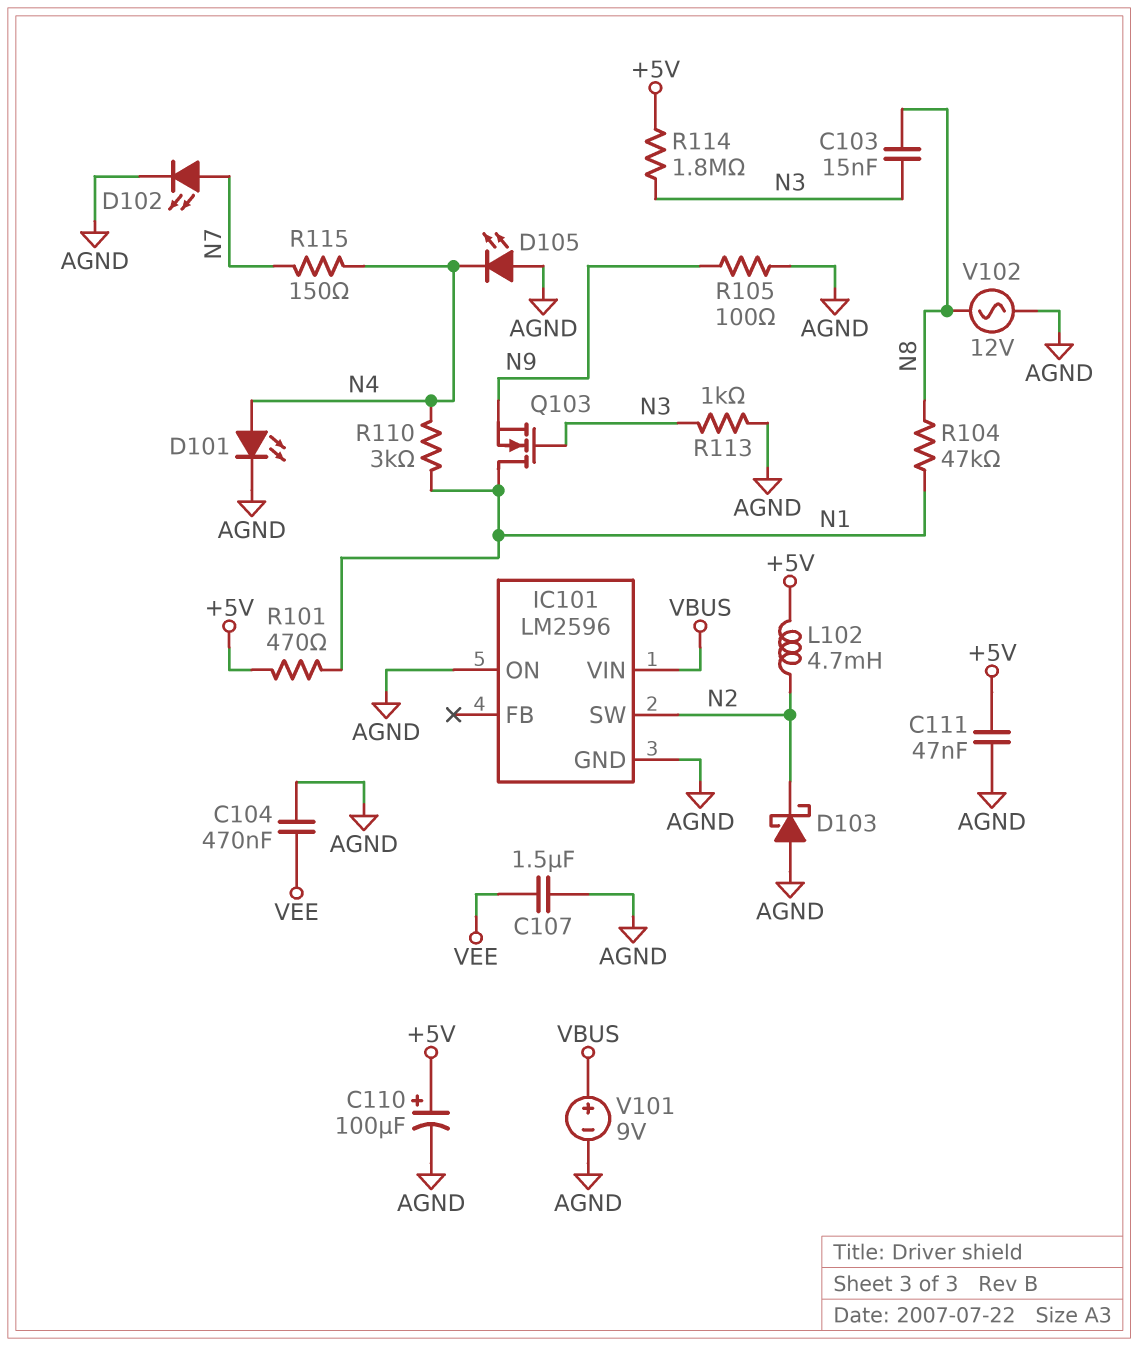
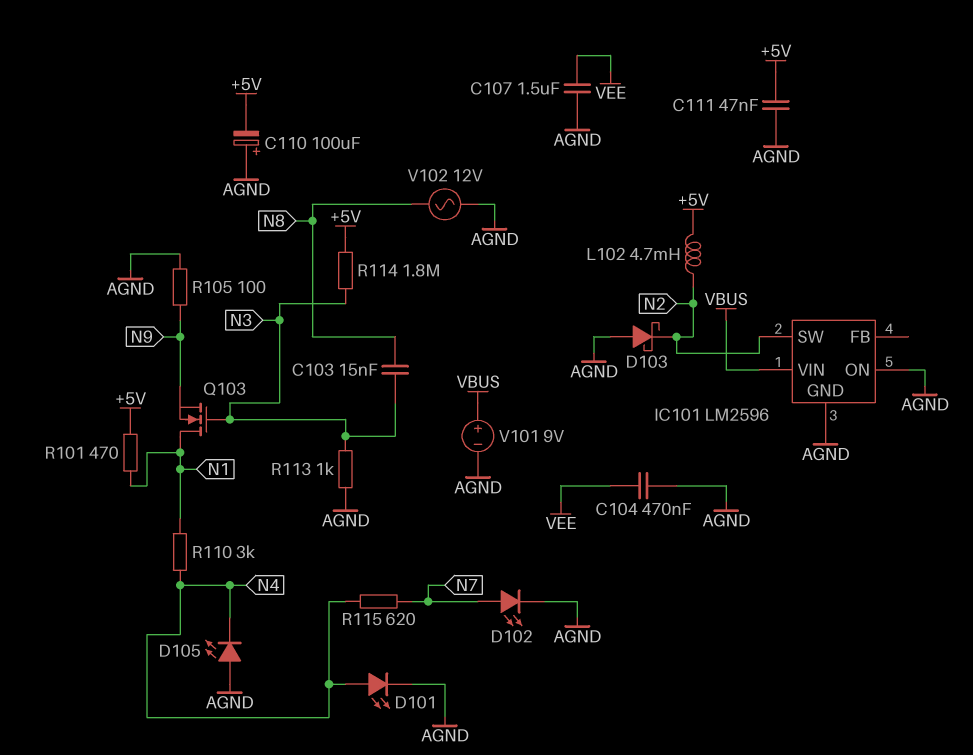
C110: 100uF (plus +5V, minus AGND) -> 100uF (plus AGND, minus +5V)
R104: 47k (N1, N8) -> none
R115: 150 (N4, N7) -> 620 (N4, N7)

